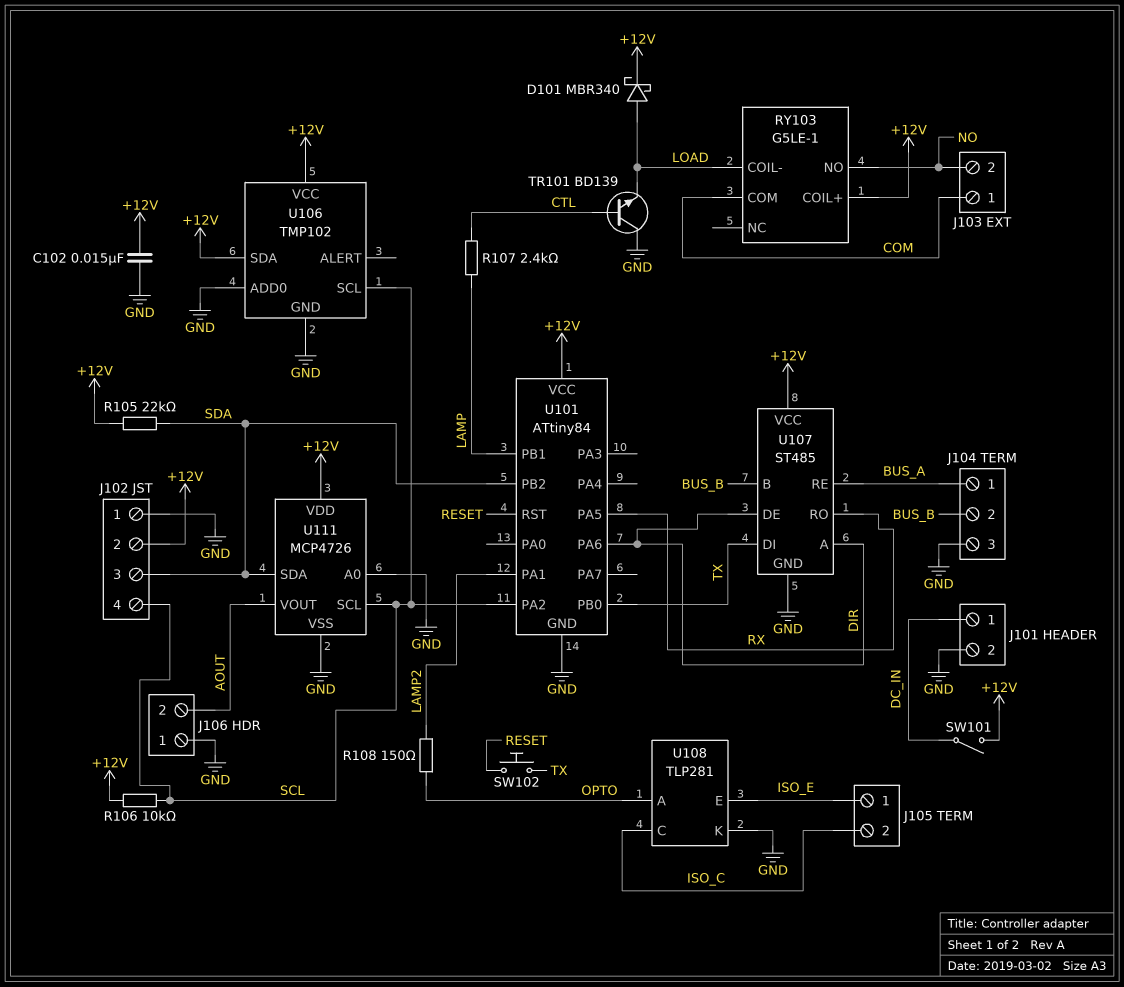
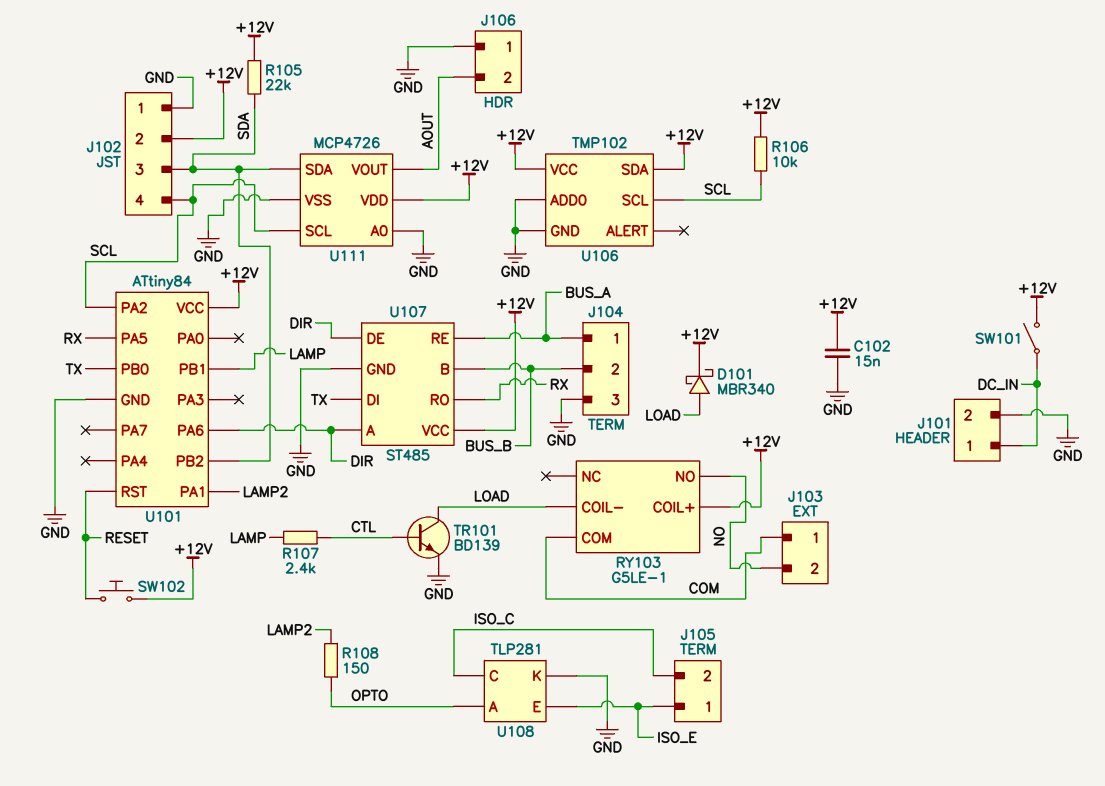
SW102: button (RESET, TX) -> button (+12V, RESET)
TR101: NPN BD139 (B CTL, C GND, E LOAD) -> NPN BD139 (B CTL, C LOAD, E GND)

